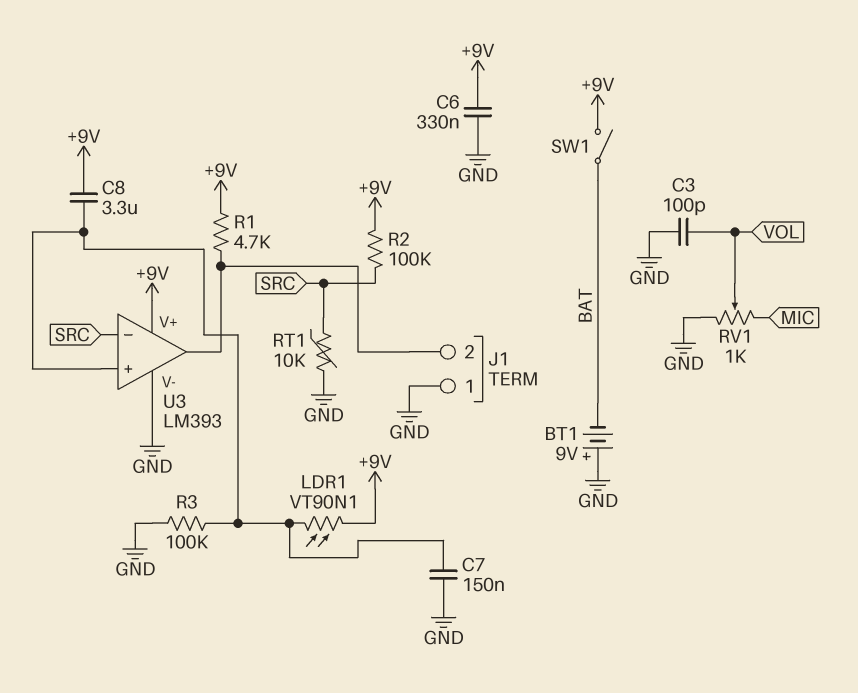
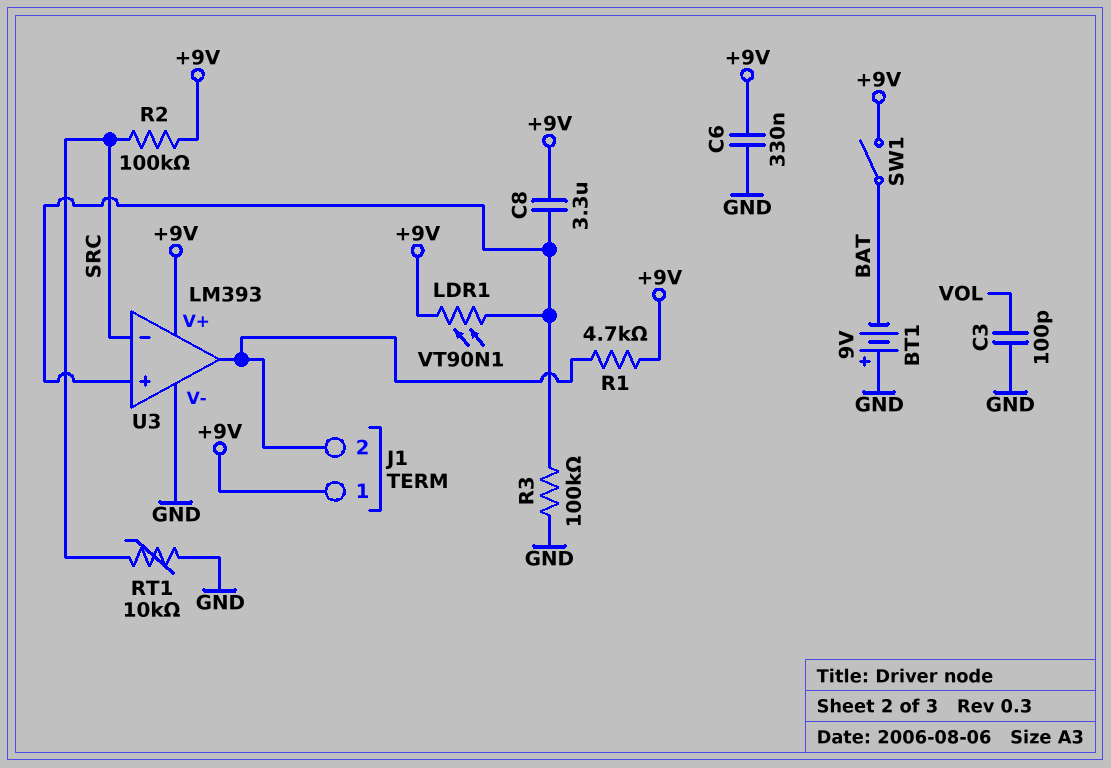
C7: 150nF (GND, U3/in+) -> none
J1 pin 1: GND -> +9V
RV1: 1k (GND, MIC, wiper VOL) -> none

